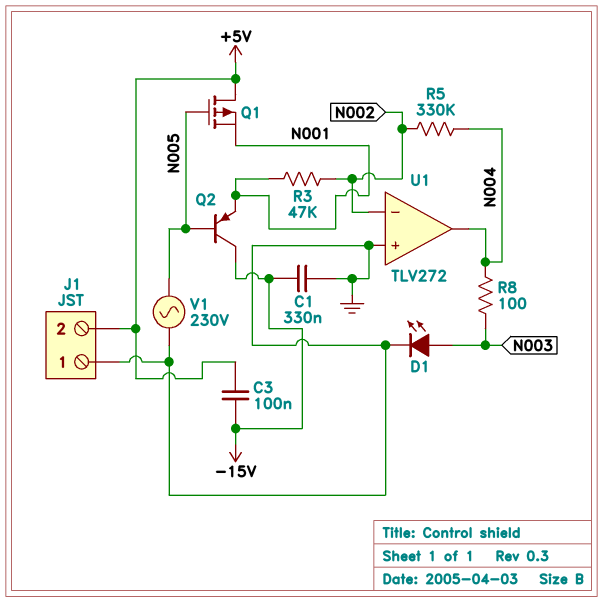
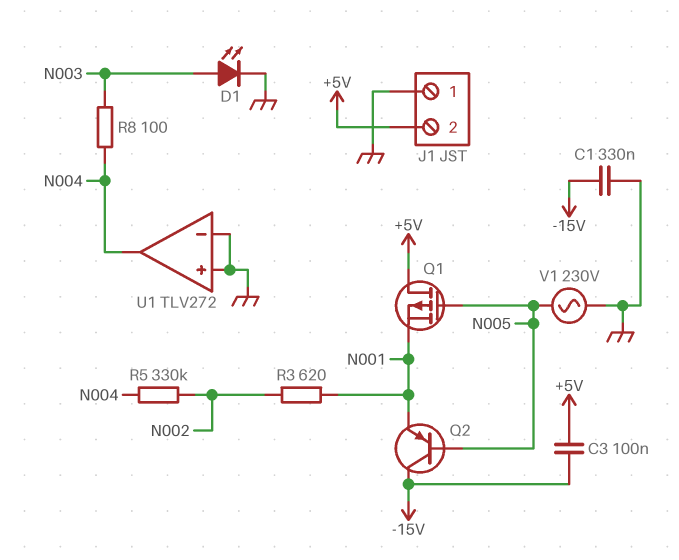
R3: 47k (N001, N002) -> 620 (N001, N002)
U1 pin in-: N002 -> GND

